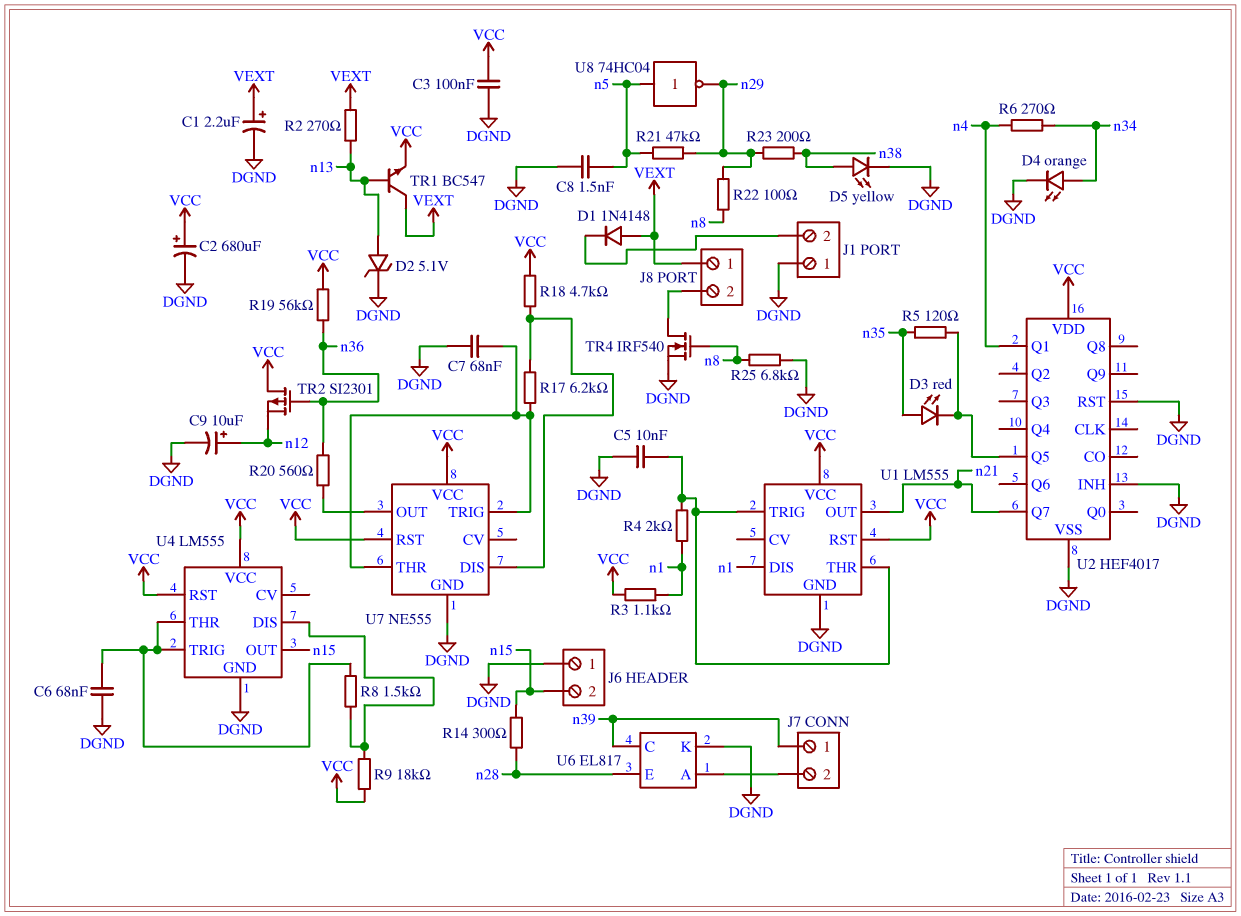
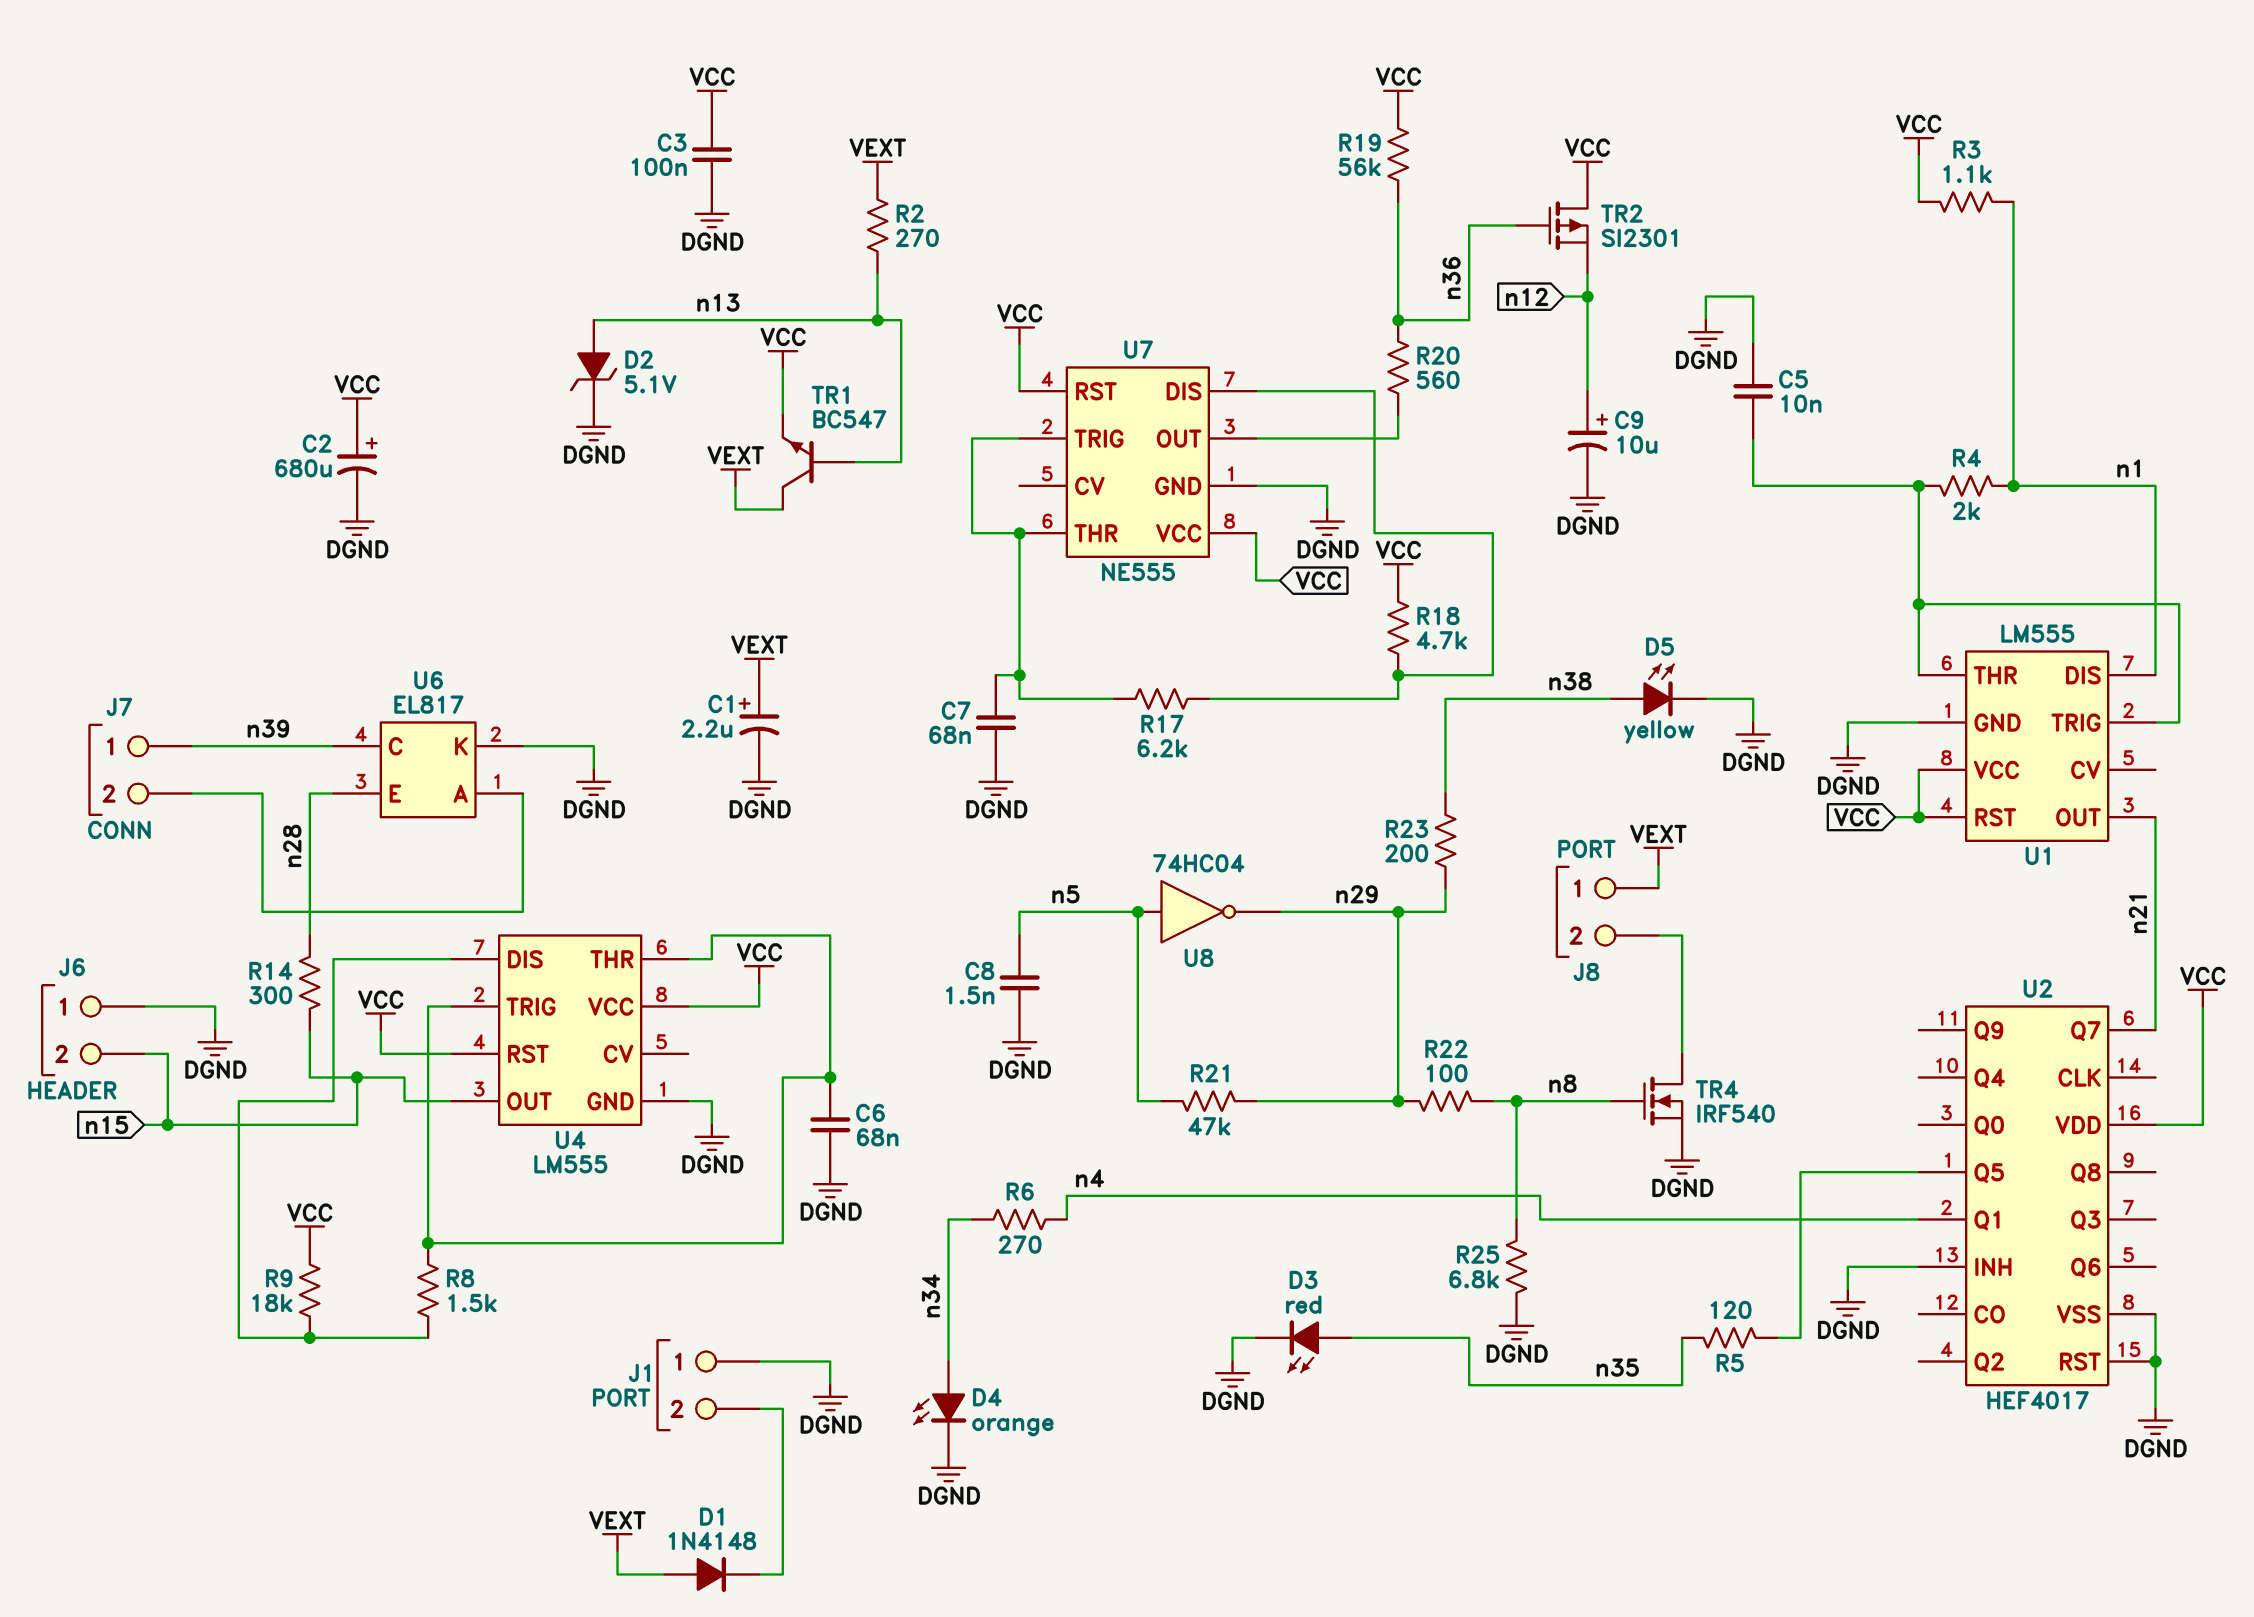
D3: LED red (A n35, K U2/Q5) -> LED red (A n35, K DGND)

